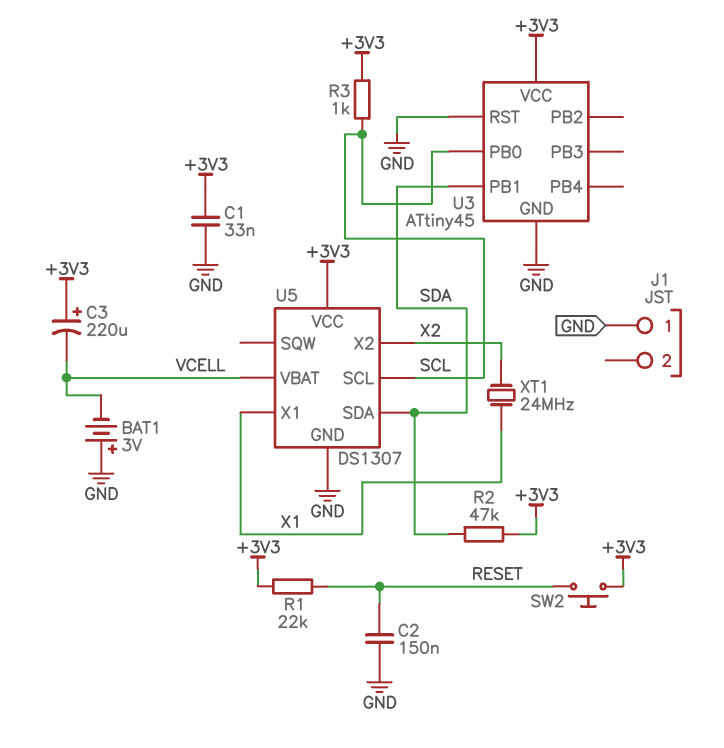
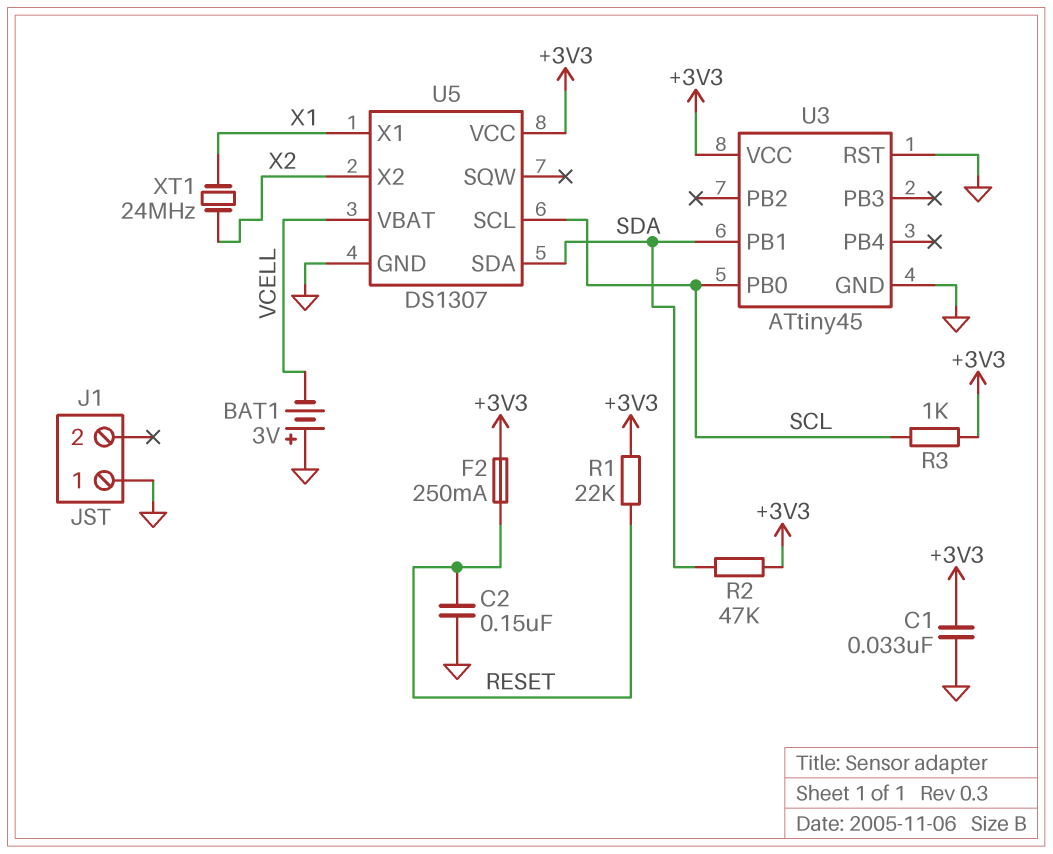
C3: 220uF (plus +3V3, minus VCELL) -> none
F2: none -> 250mA (+3V3, RESET)
SW2: button (+3V3, RESET) -> none

